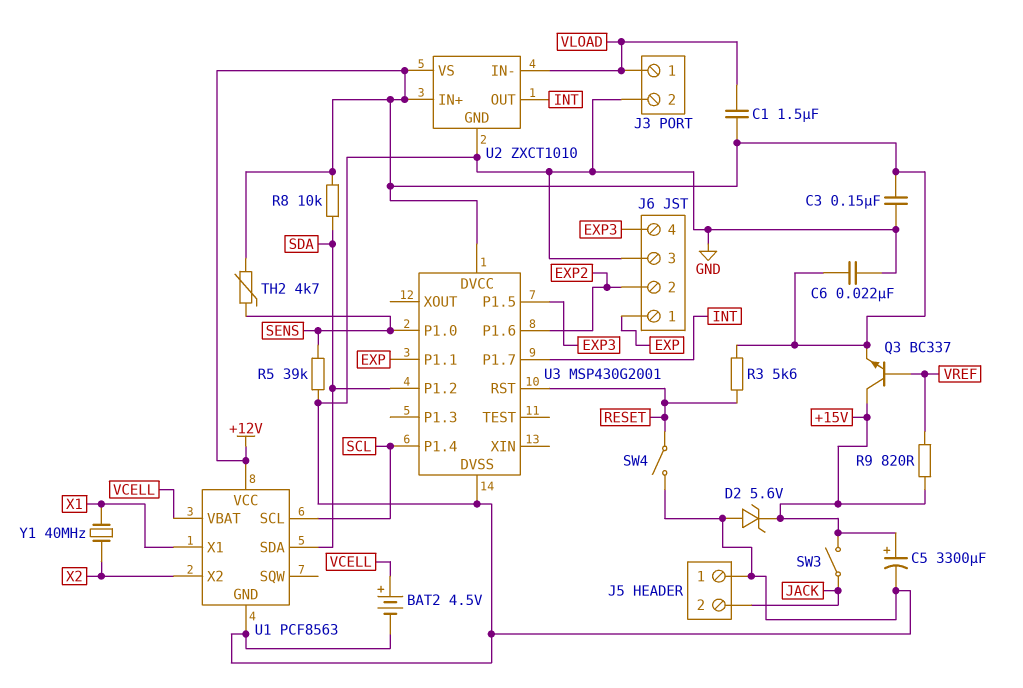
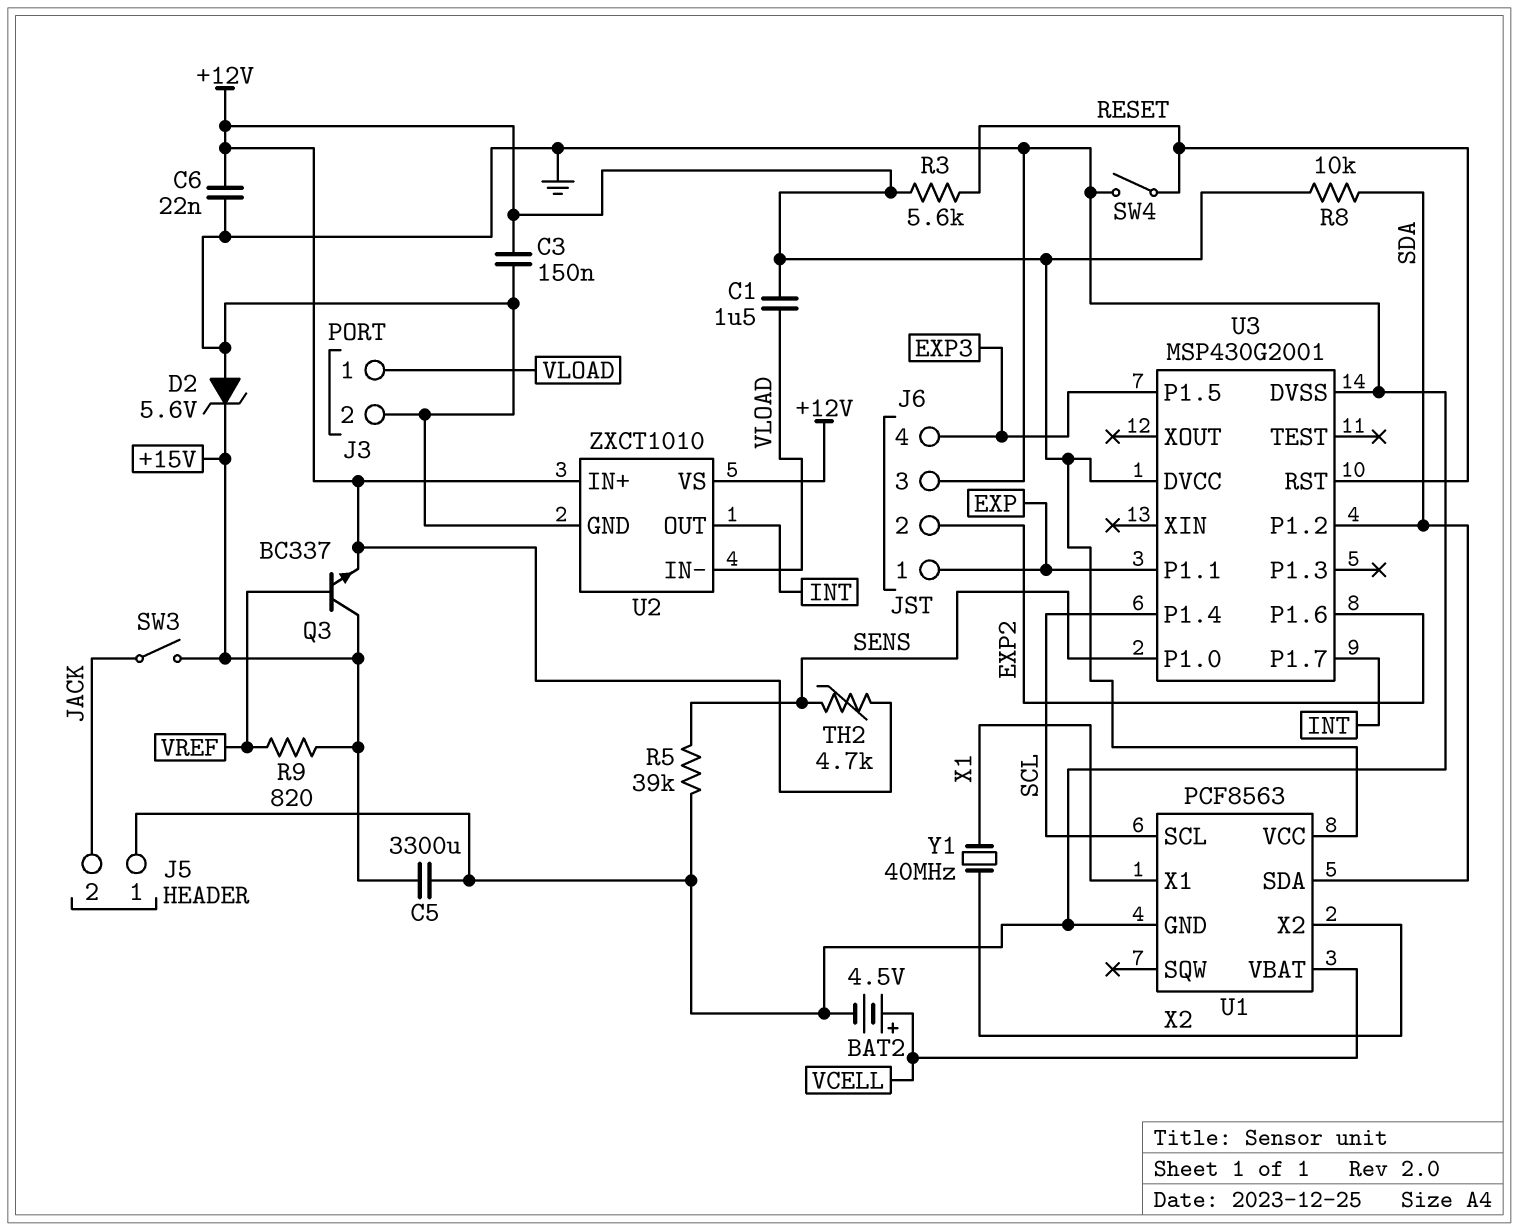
C5: 3300uF (plus +15V, minus GND) -> 3300uF (+15V, GND)

